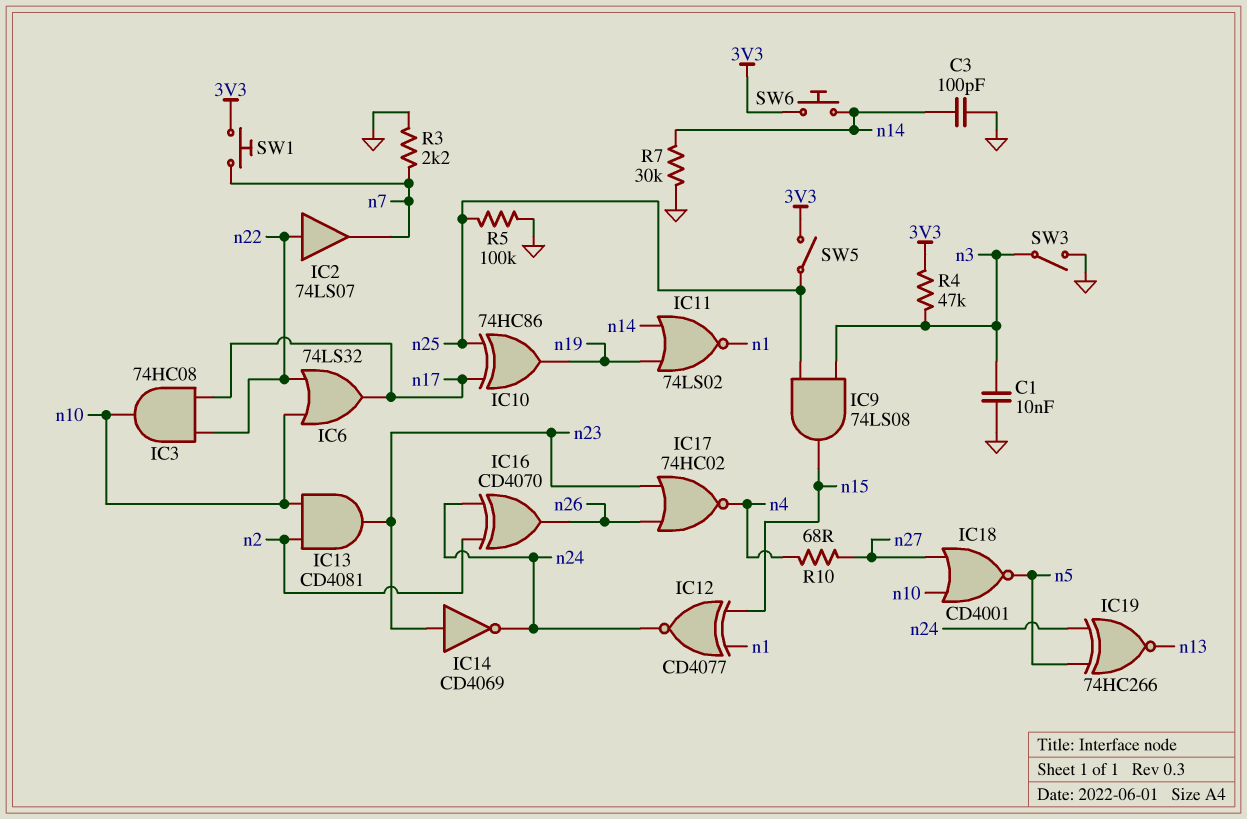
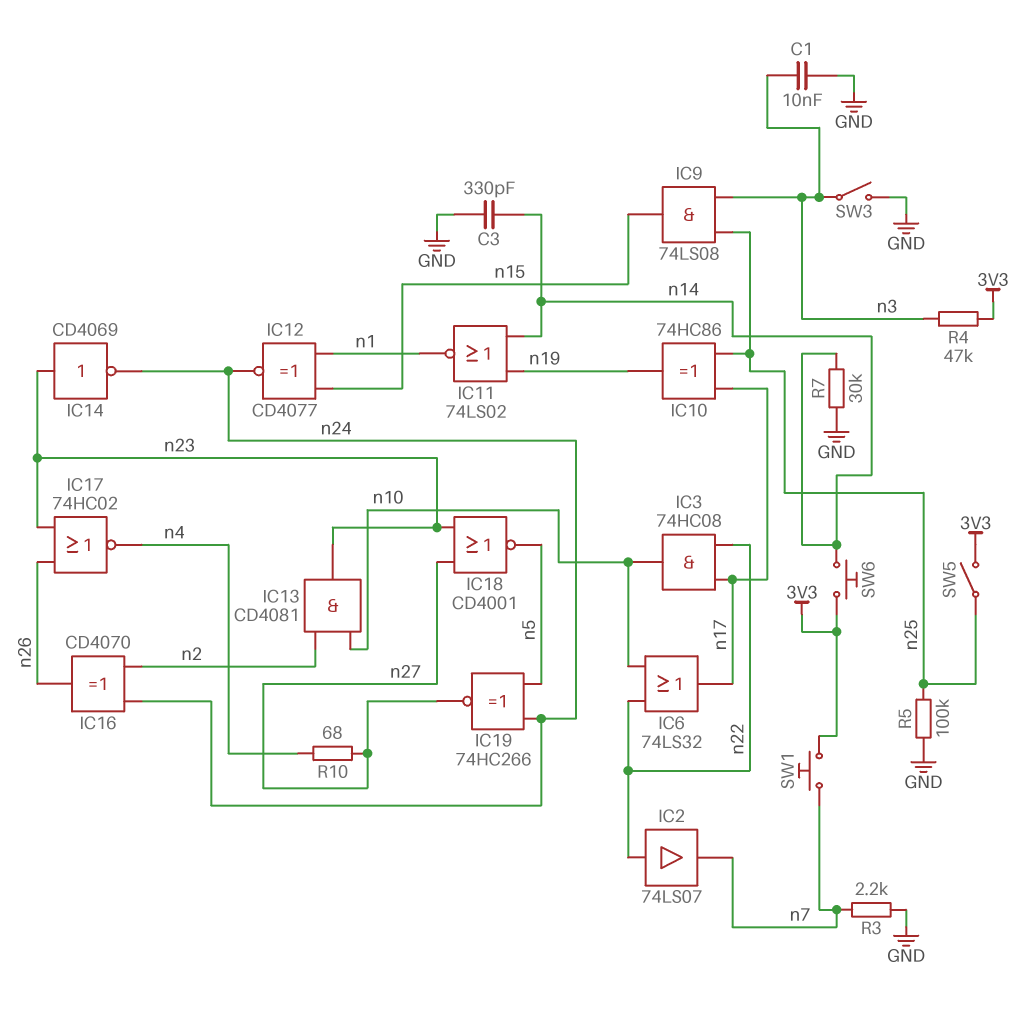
C3: 100pF (GND, n14) -> 330pF (GND, n14)
IC18: NOR CD4001 (in n10, in n27, out n5) -> NOR CD4001 (in n23, in n27, out n5)
IC19: XNOR 74HC266 (in n5, in n24, out n13) -> XNOR 74HC266 (in n5, in n24, out n27)

